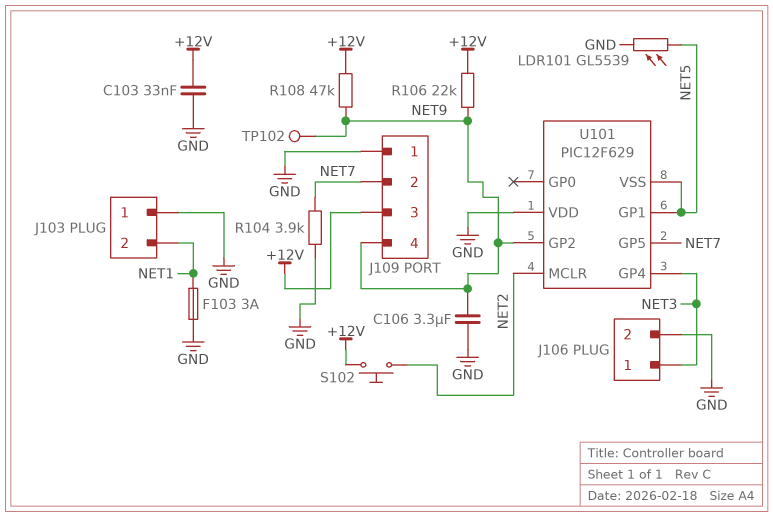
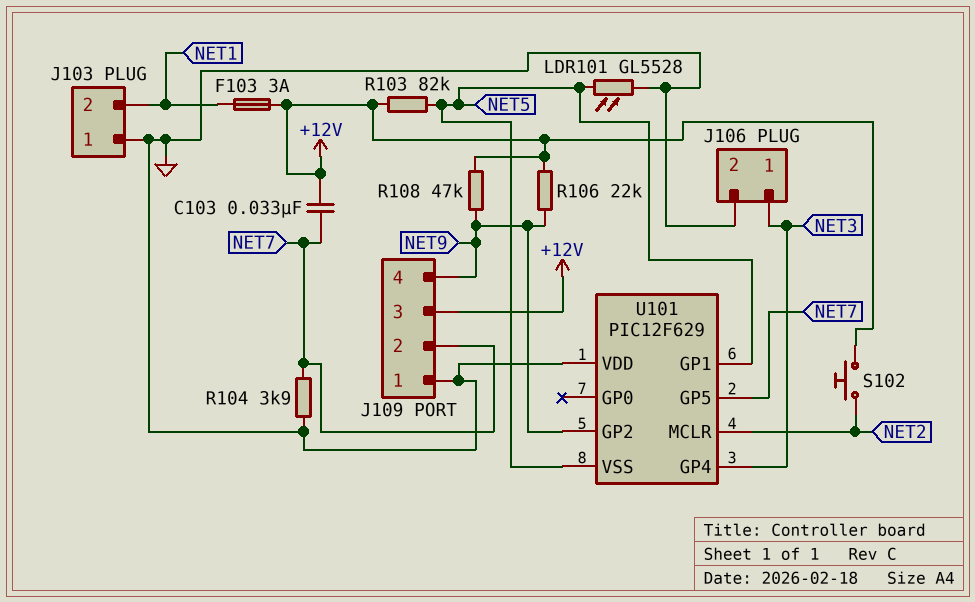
C103: 33nF (+12V, GND) -> 33nF (+12V, NET7)
C106: 3.3uF (GND, NET9) -> none
F103: 3A (GND, NET1) -> 3A (+12V, NET1)
LDR101: GL5539 (GND, NET5) -> GL5528 (GND, NET5)
R103: none -> 82k (+12V, NET5)
TP102: test point (NET9) -> none

